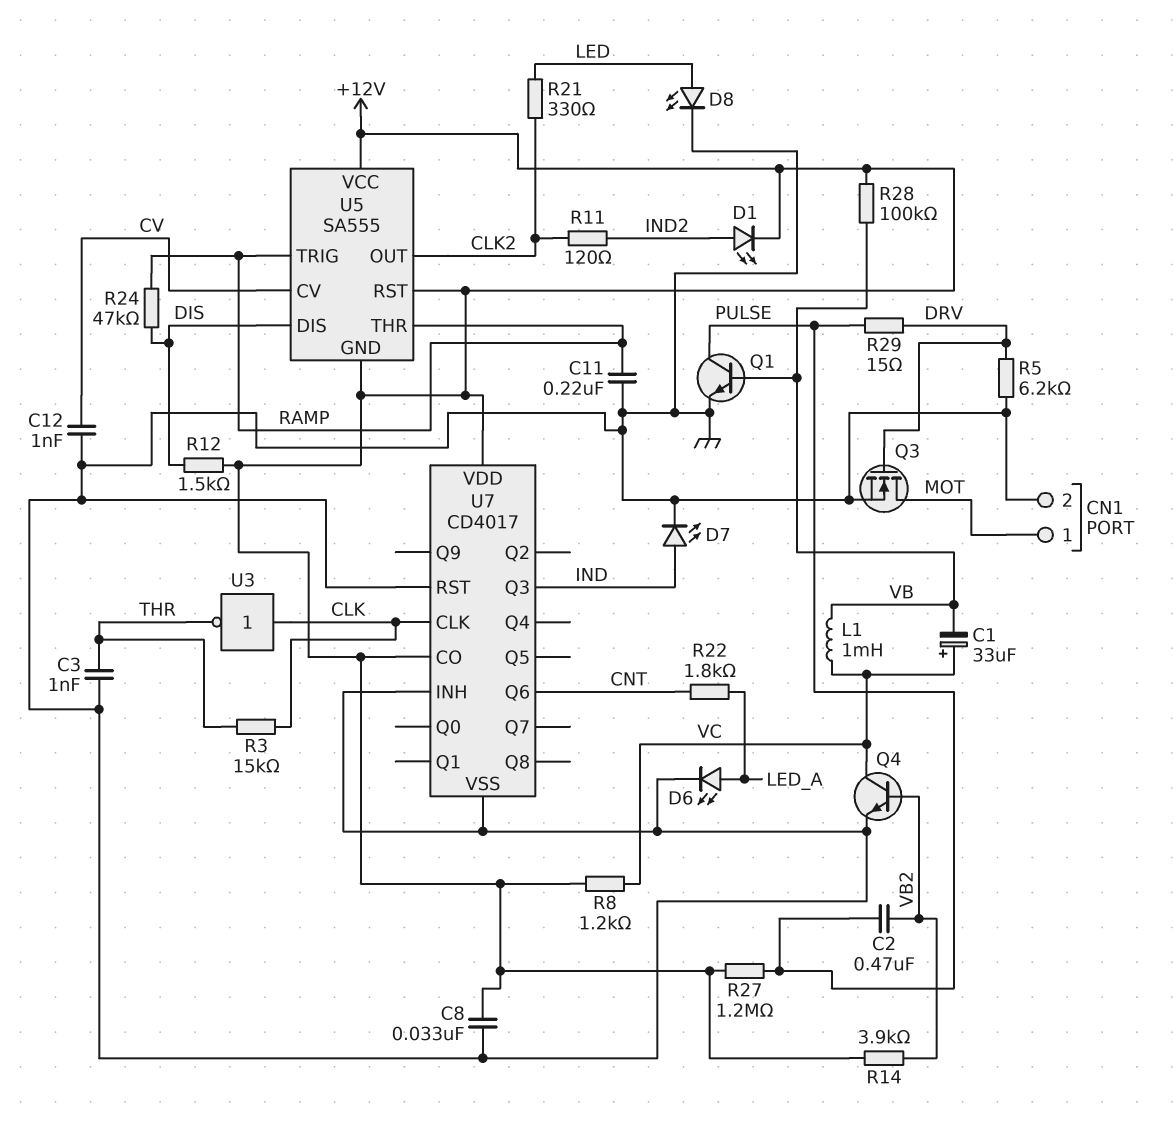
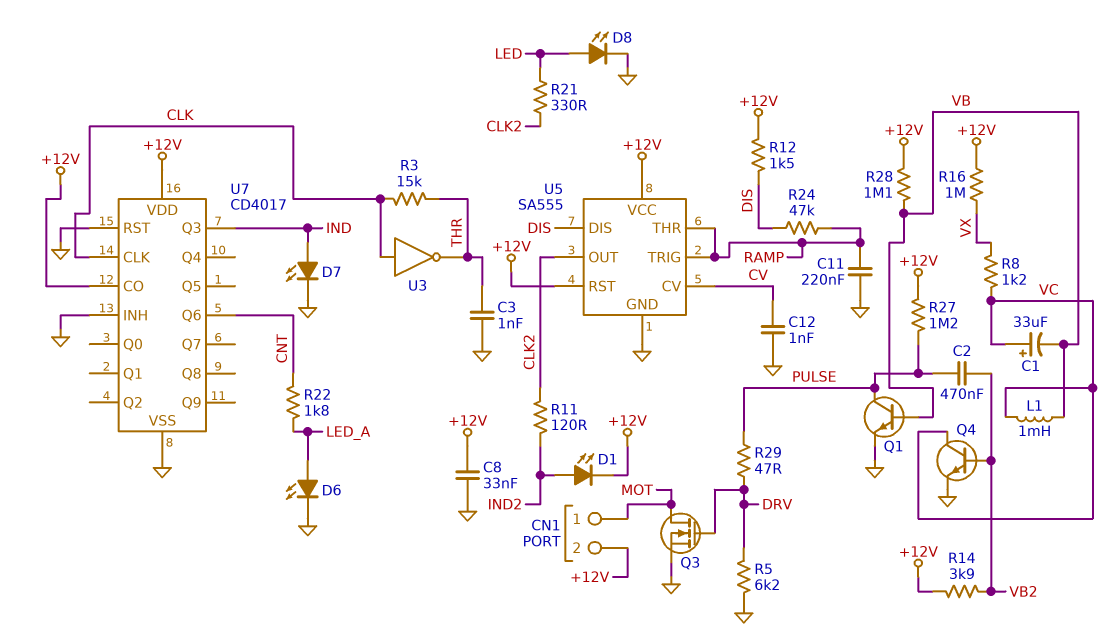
CN1 pin 2: GND -> +12V
R8: 1.2k (+12V, VC) -> 1.2k (VC, VX)
R16: none -> 1M (+12V, VX)
R28: 100k (+12V, VB) -> 1.1M (+12V, VB)
R29: 15 (DRV, PULSE) -> 47 (DRV, PULSE)
U5 pin GND: +12V -> GND

